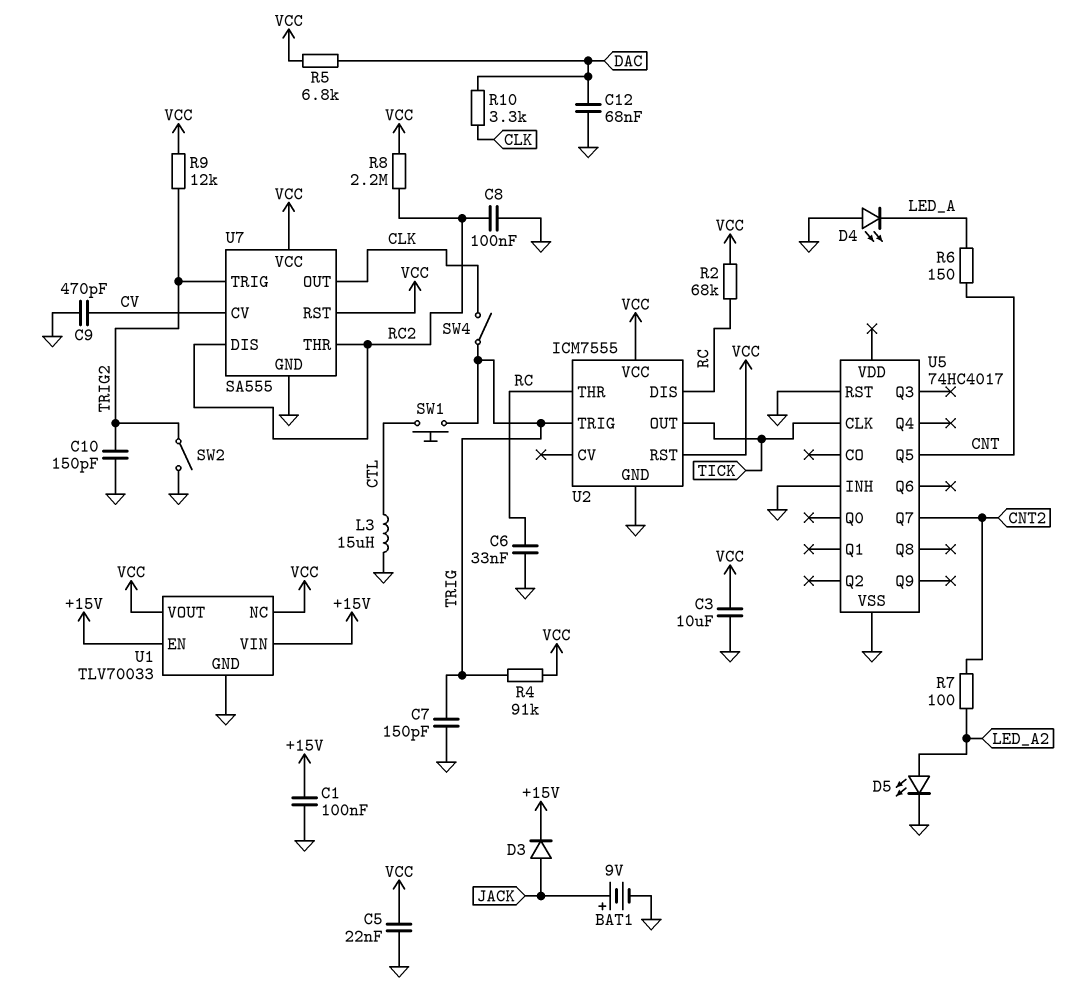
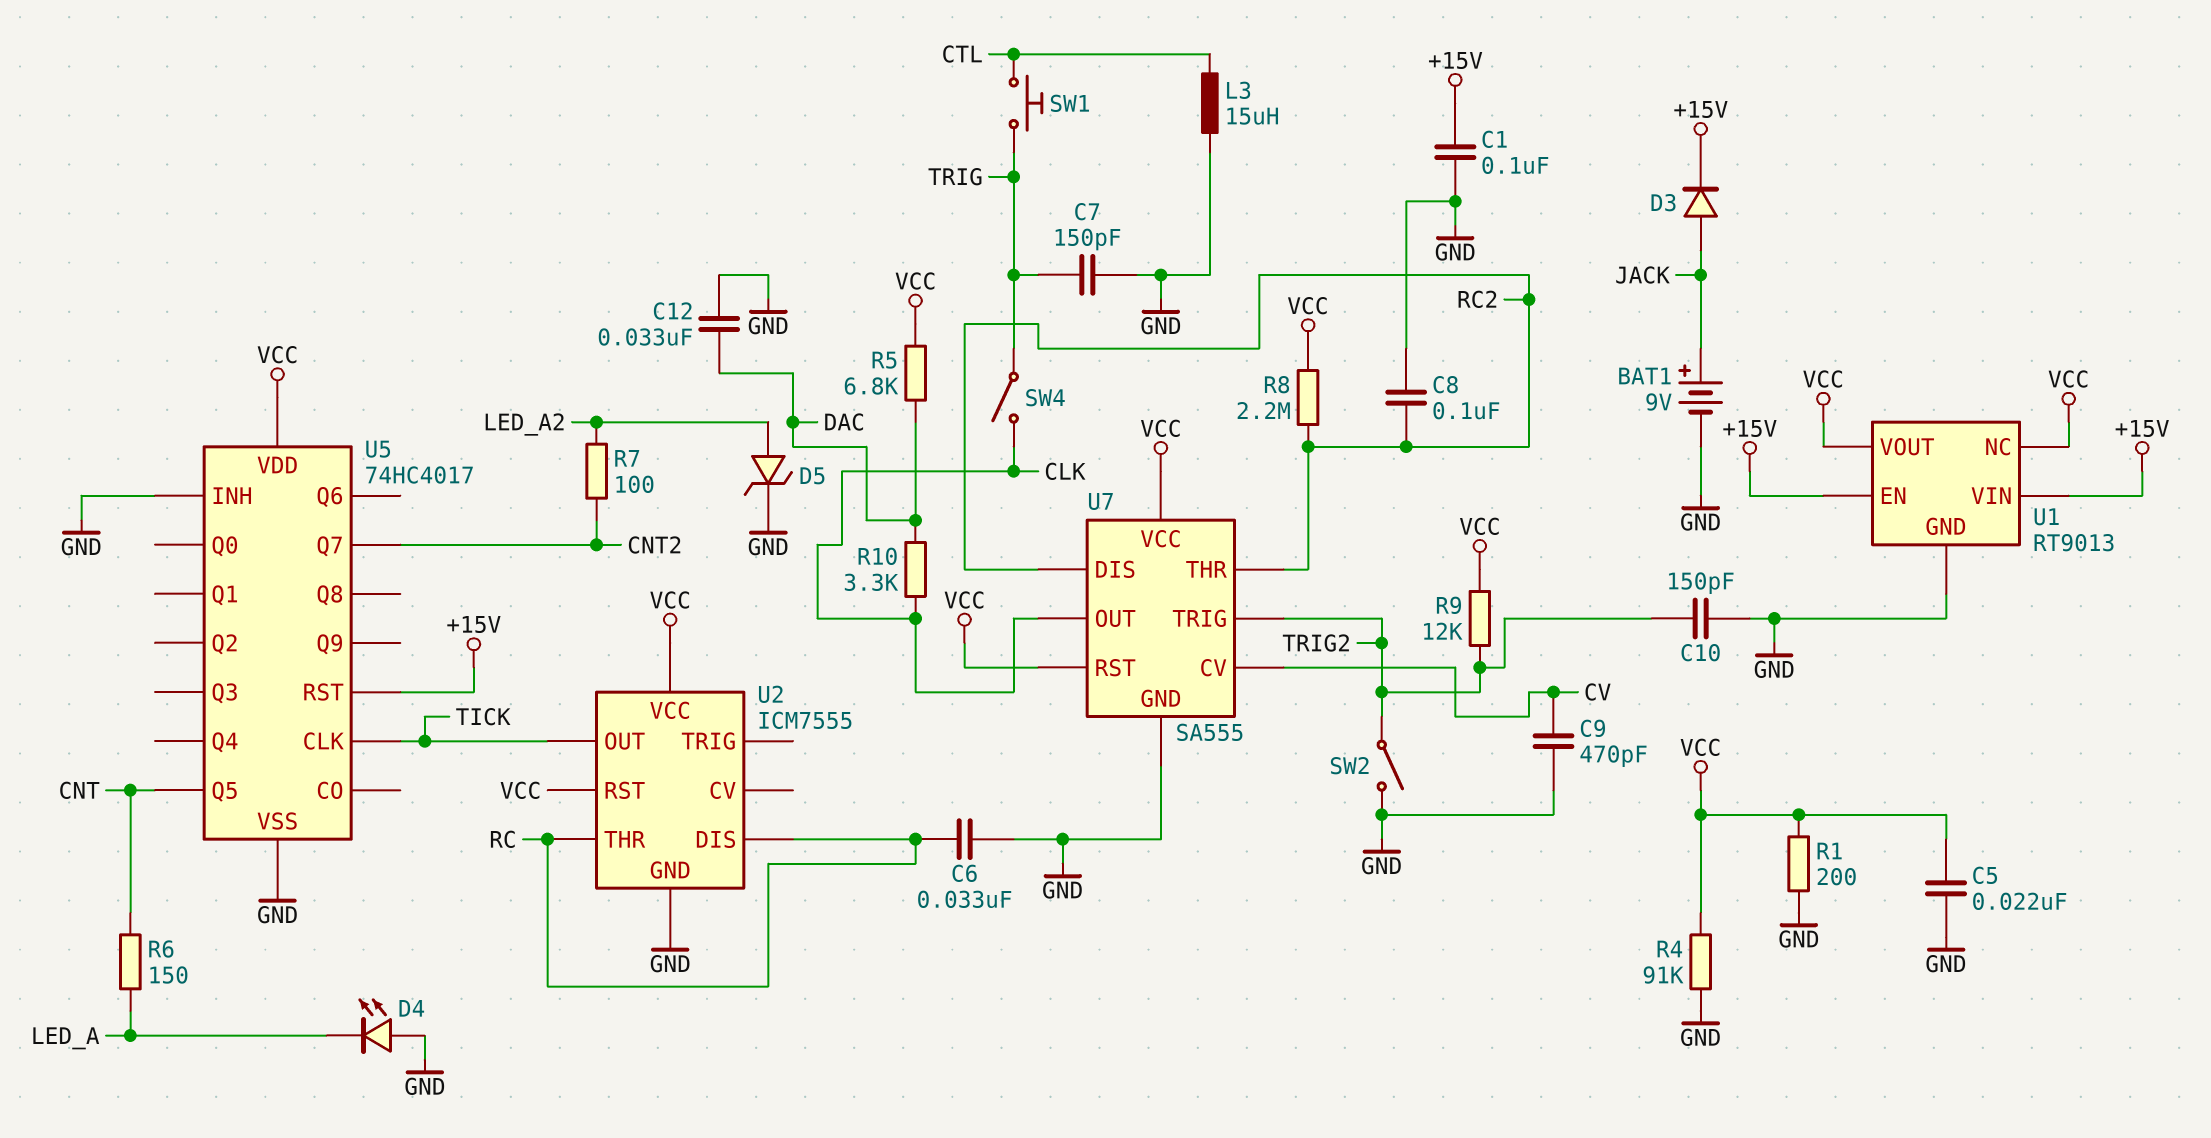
C3: 10uF (GND, VCC) -> none
C12: 68nF (DAC, GND) -> 33nF (DAC, GND)
D5: LED (A LED_A2, K GND) -> zener (A LED_A2, K GND)
R1: none -> 200 (GND, VCC)
R2: 68k (RC, VCC) -> none
R4: 91k (TRIG, VCC) -> 91k (GND, VCC)
U1: TLV70033 -> RT9013
U2 pin TRIG: TRIG -> none
U5 pin RST: GND -> +15V
U5 pin VDD: none -> VCC

